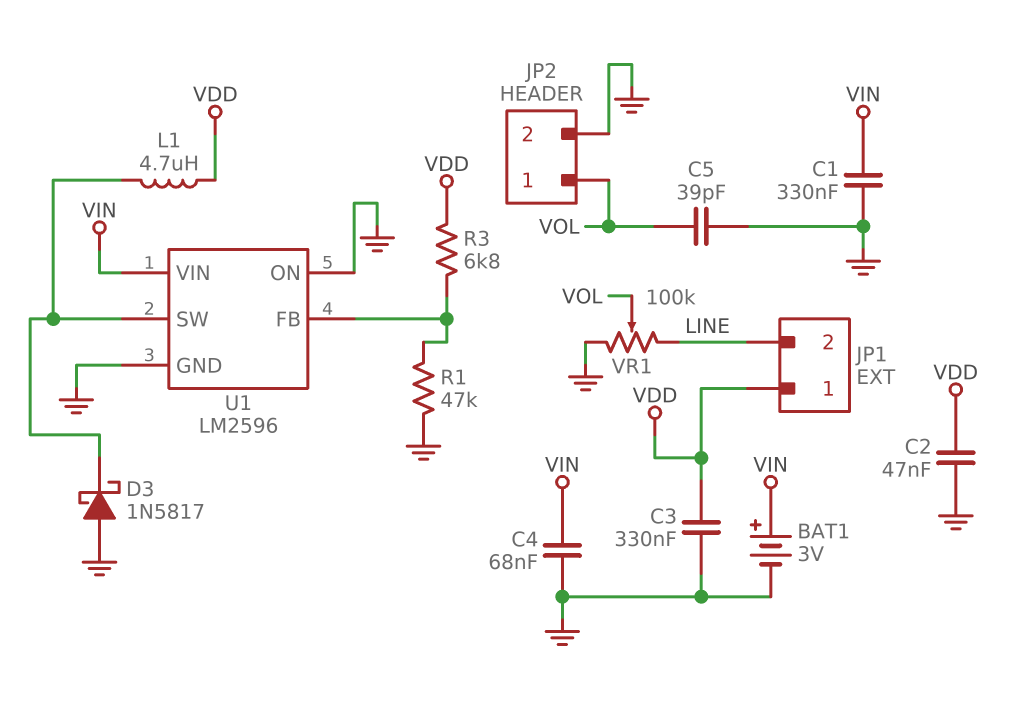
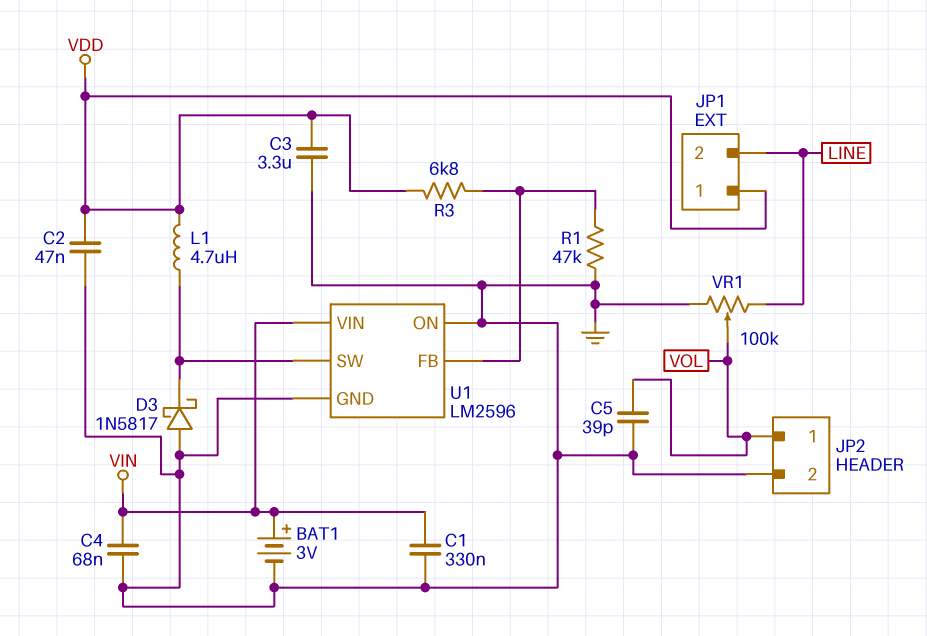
C3: 330nF (GND, VDD) -> 3.3uF (GND, VDD)

